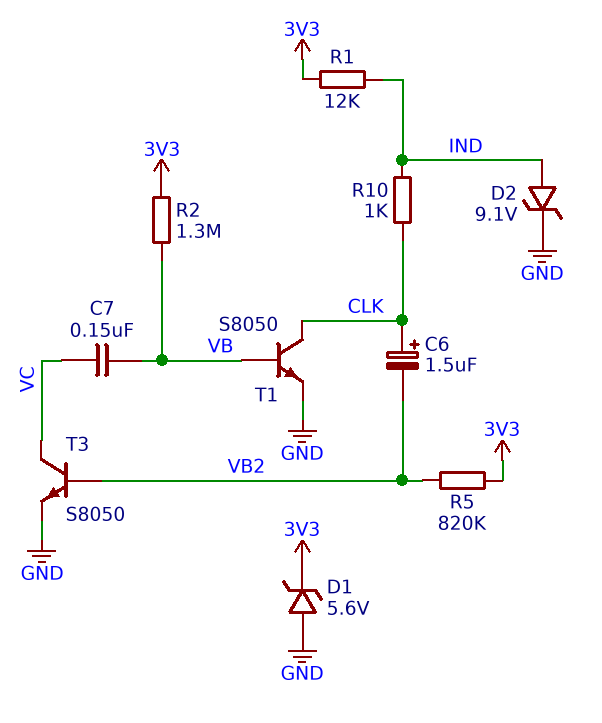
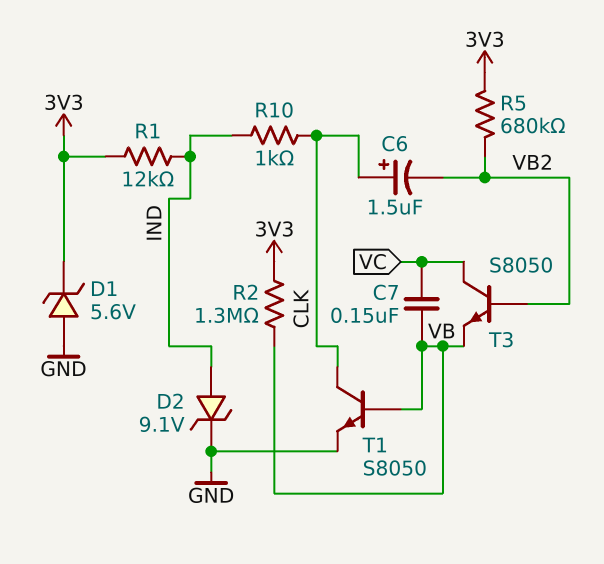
R5: 820k (3V3, VB2) -> 680k (3V3, VB2)
T3: NPN S8050 (B VB2, C VC, E GND) -> NPN S8050 (B VB2, C VC, E VB)

